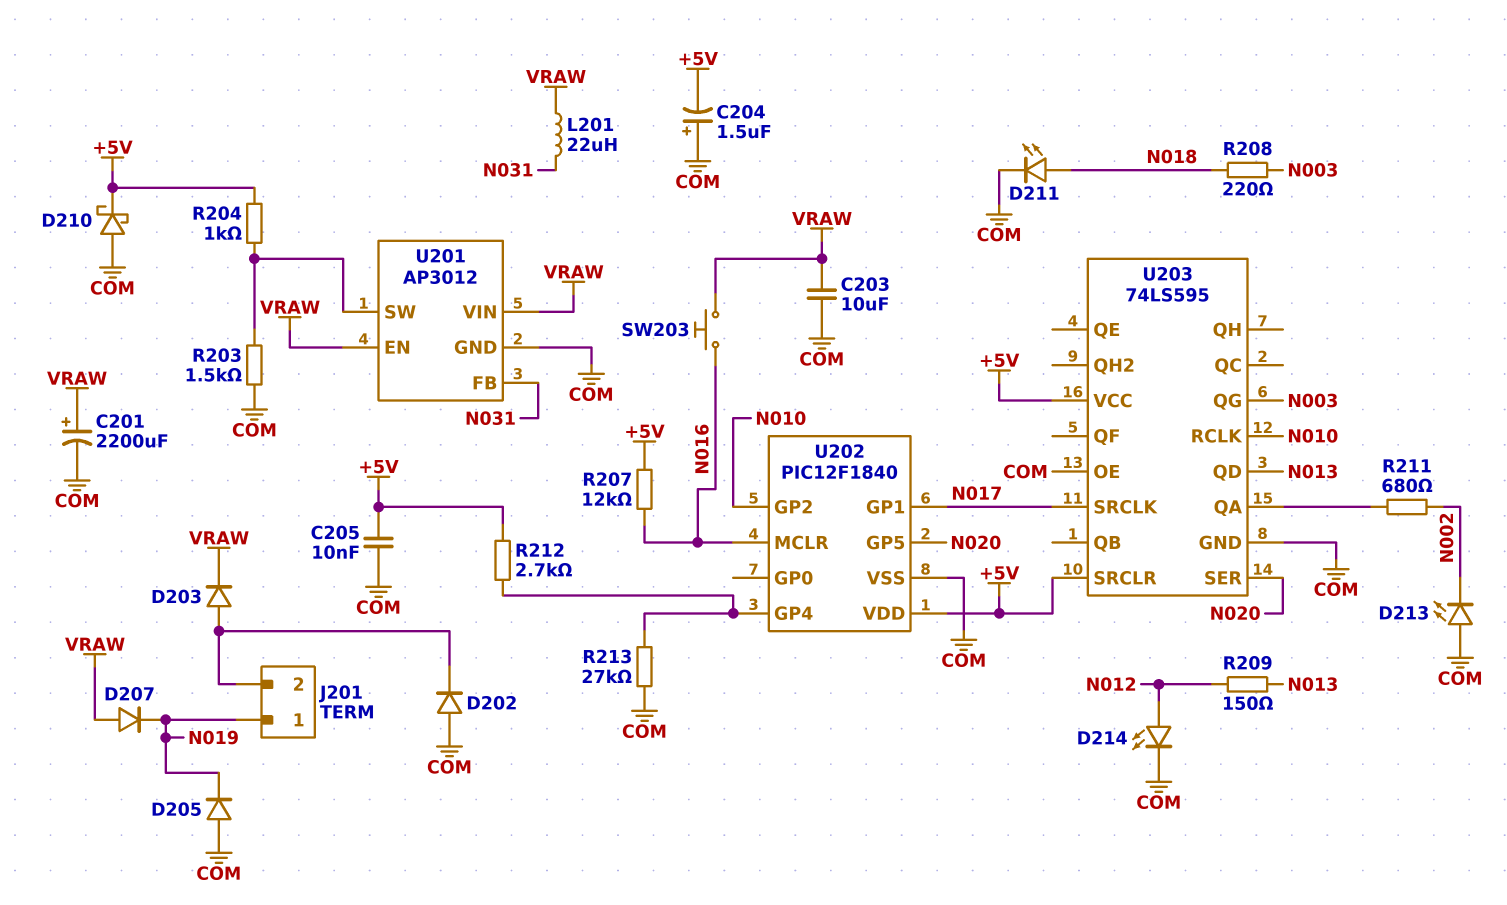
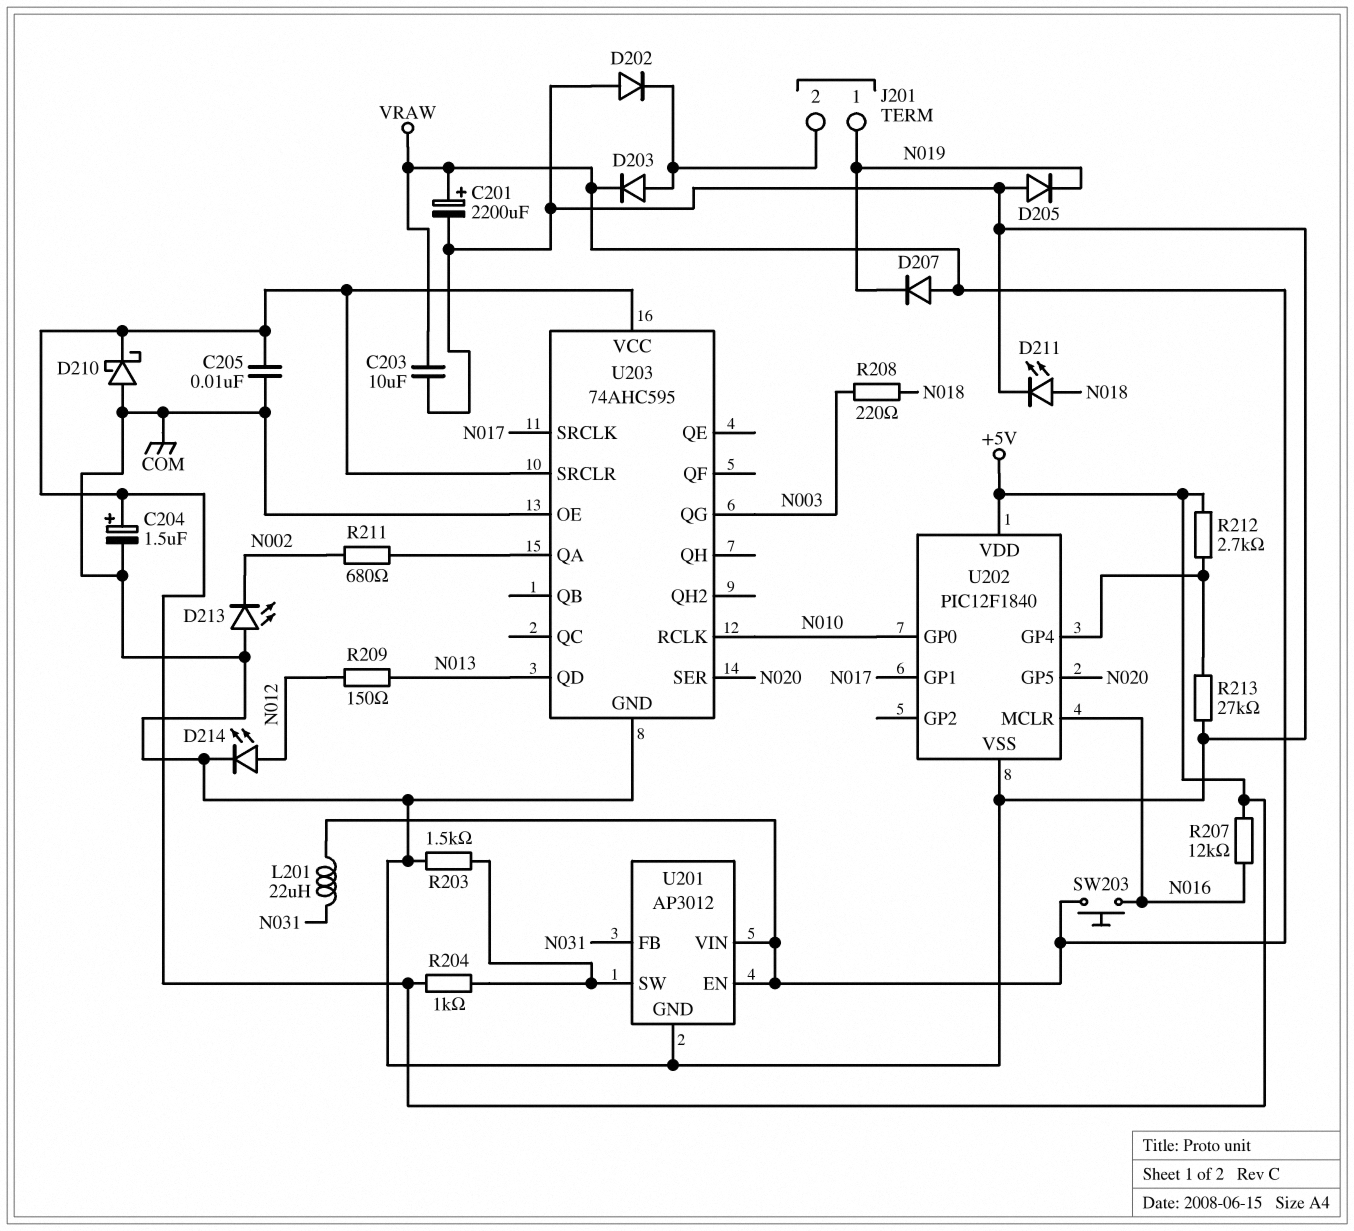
C204: 1.5uF (plus COM, minus +5V) -> 1.5uF (plus +5V, minus COM)
U202 pin GP0: none -> N010
U202 pin GP2: N010 -> none
U203: 74LS595 -> 74AHC595

